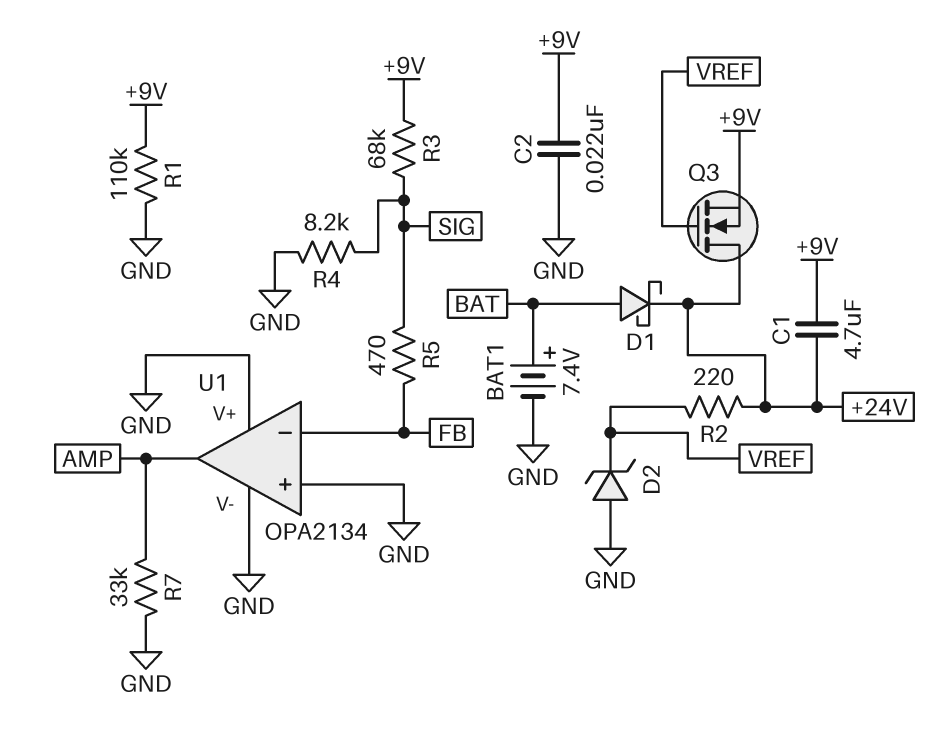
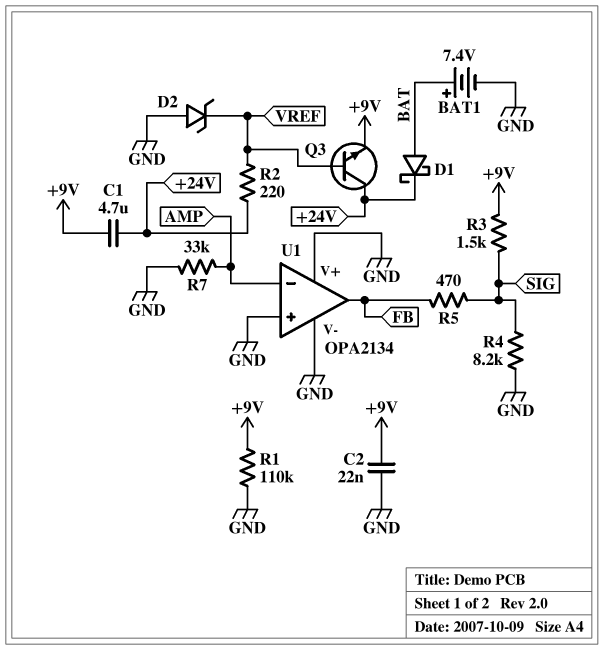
Q3: NMOS (G VREF, D +24V, S +9V) -> NPN (B VREF, C +24V, E +9V)
R3: 68k (+9V, SIG) -> 1.5k (+9V, SIG)
U1 pin in-: FB -> AMP
U1 pin out: AMP -> FB

